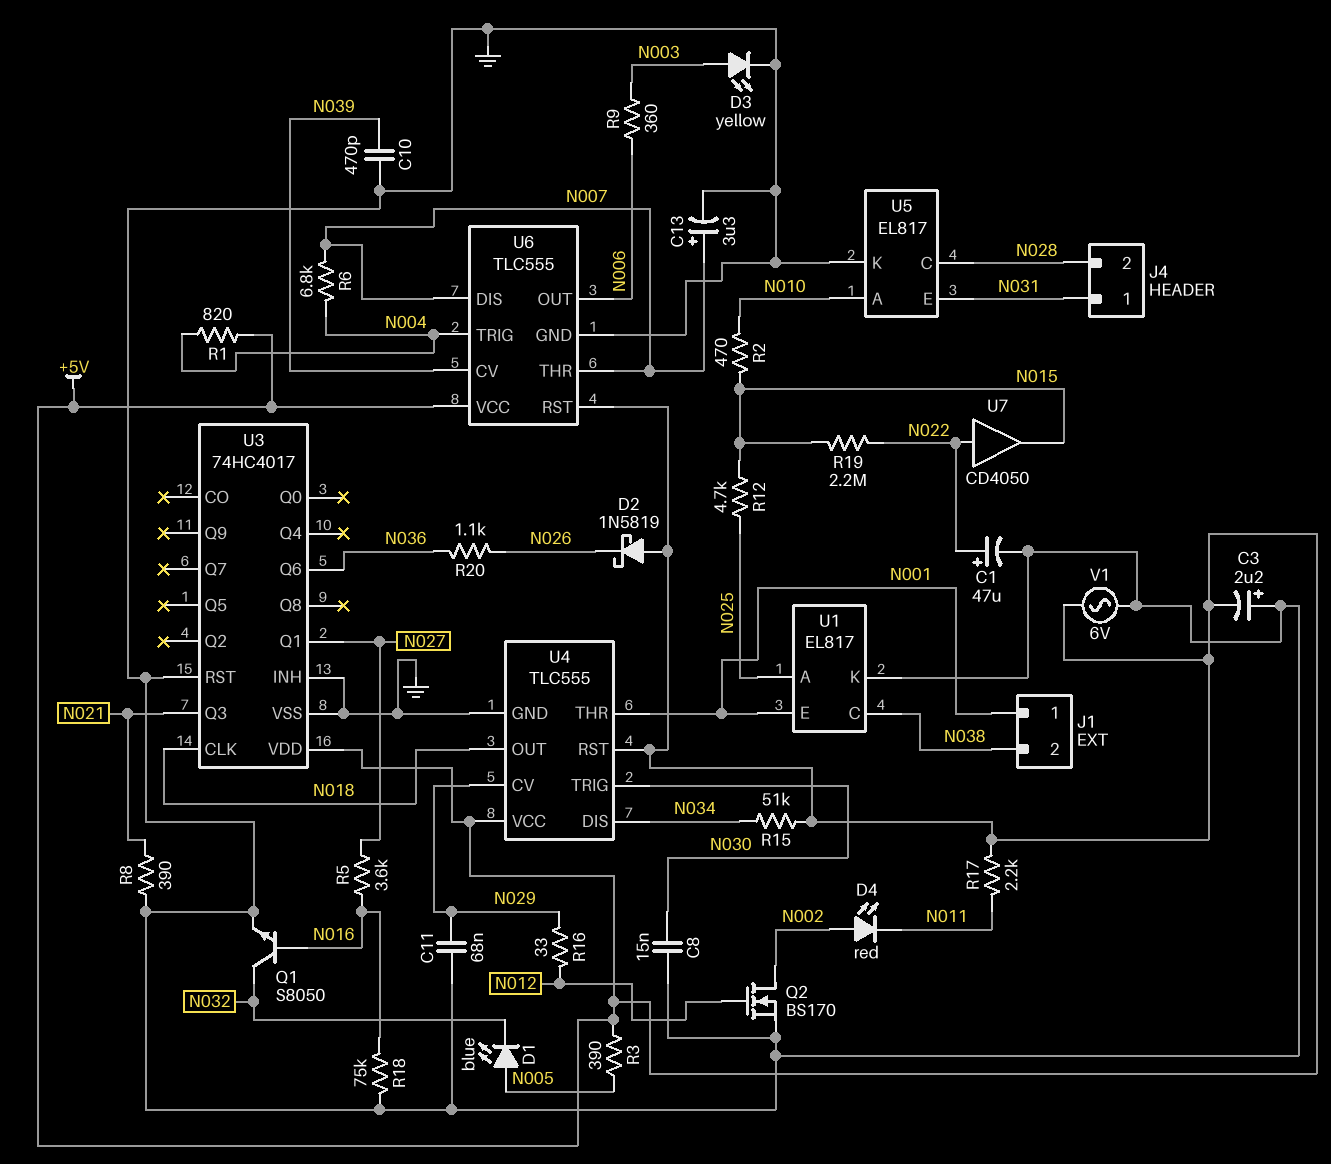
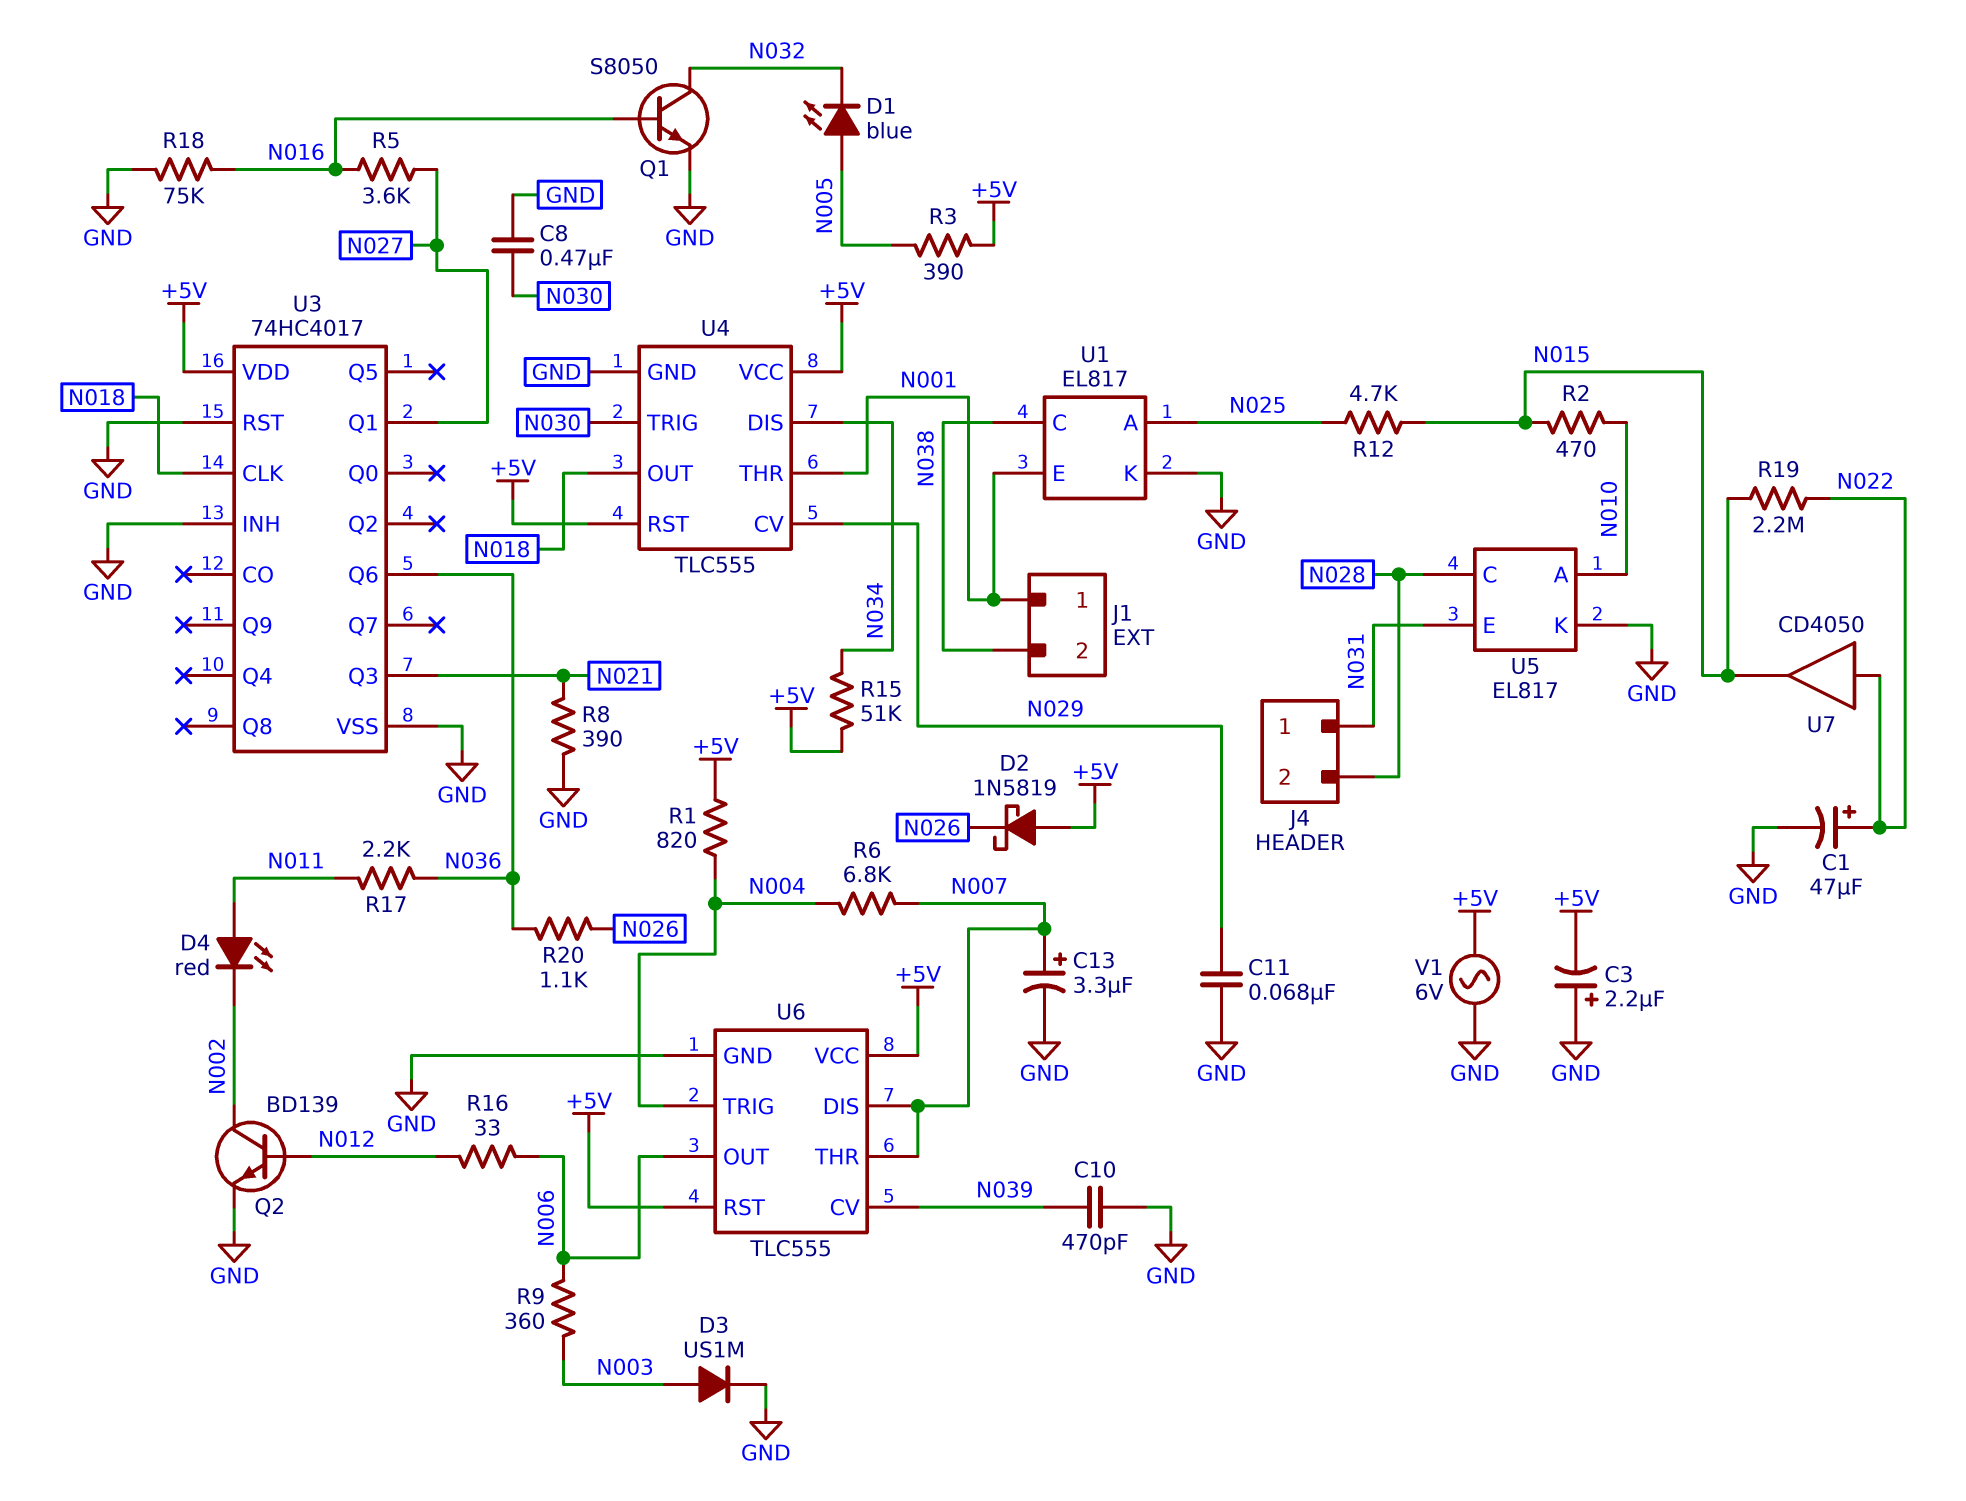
C8: 15nF (GND, N030) -> 470nF (GND, N030)
D3: LED yellow (A N003, K GND) -> diode US1M (A N003, K GND)
D4: LED red (A N002, K N011) -> LED red (A N011, K N002)
Q2: NMOS BS170 (G N012, D N002, S GND) -> NPN BD139 (B N012, C N002, E GND)
R16: 33 (N012, N029) -> 33 (N006, N012)
R17: 2.2k (+5V, N011) -> 2.2k (N011, N036)

